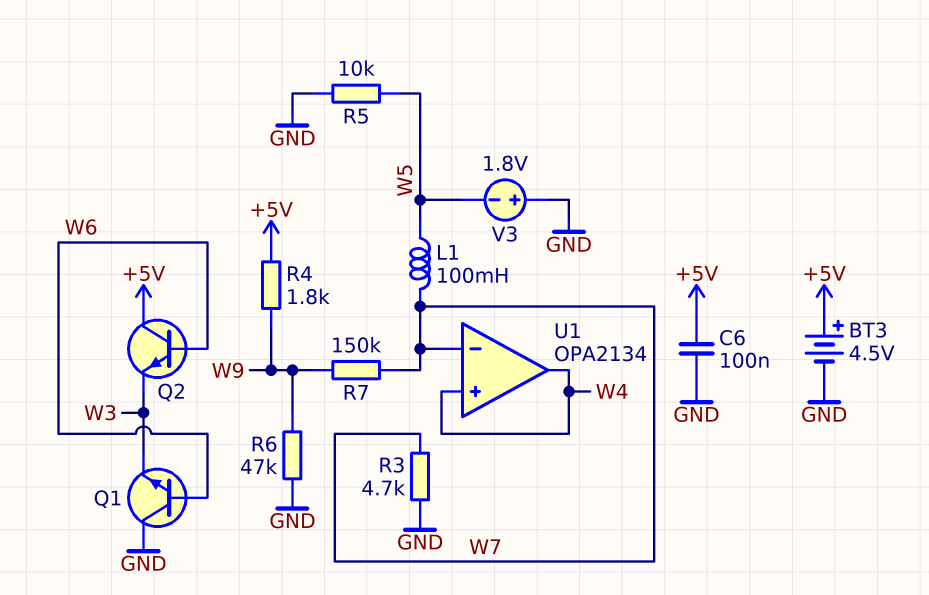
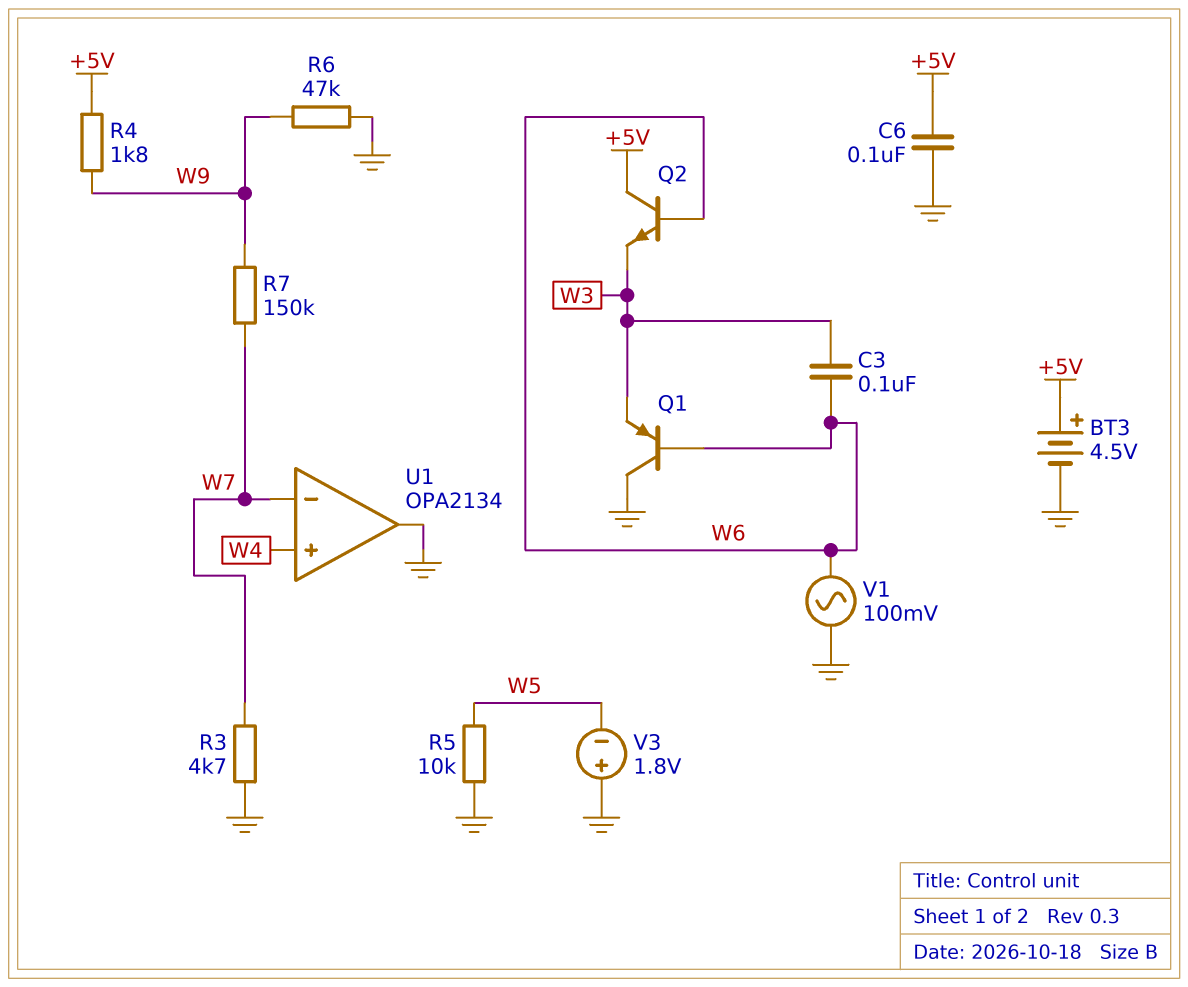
C3: none -> 100nF (W3, W6)
L1: 100mH (W5, W7) -> none
Q1: NPN (B W6, C GND, E W3) -> PNP (B W6, C GND, E W3)
U1 pin out: W4 -> GND
V1: none -> AC 100mV (GND, W6)

